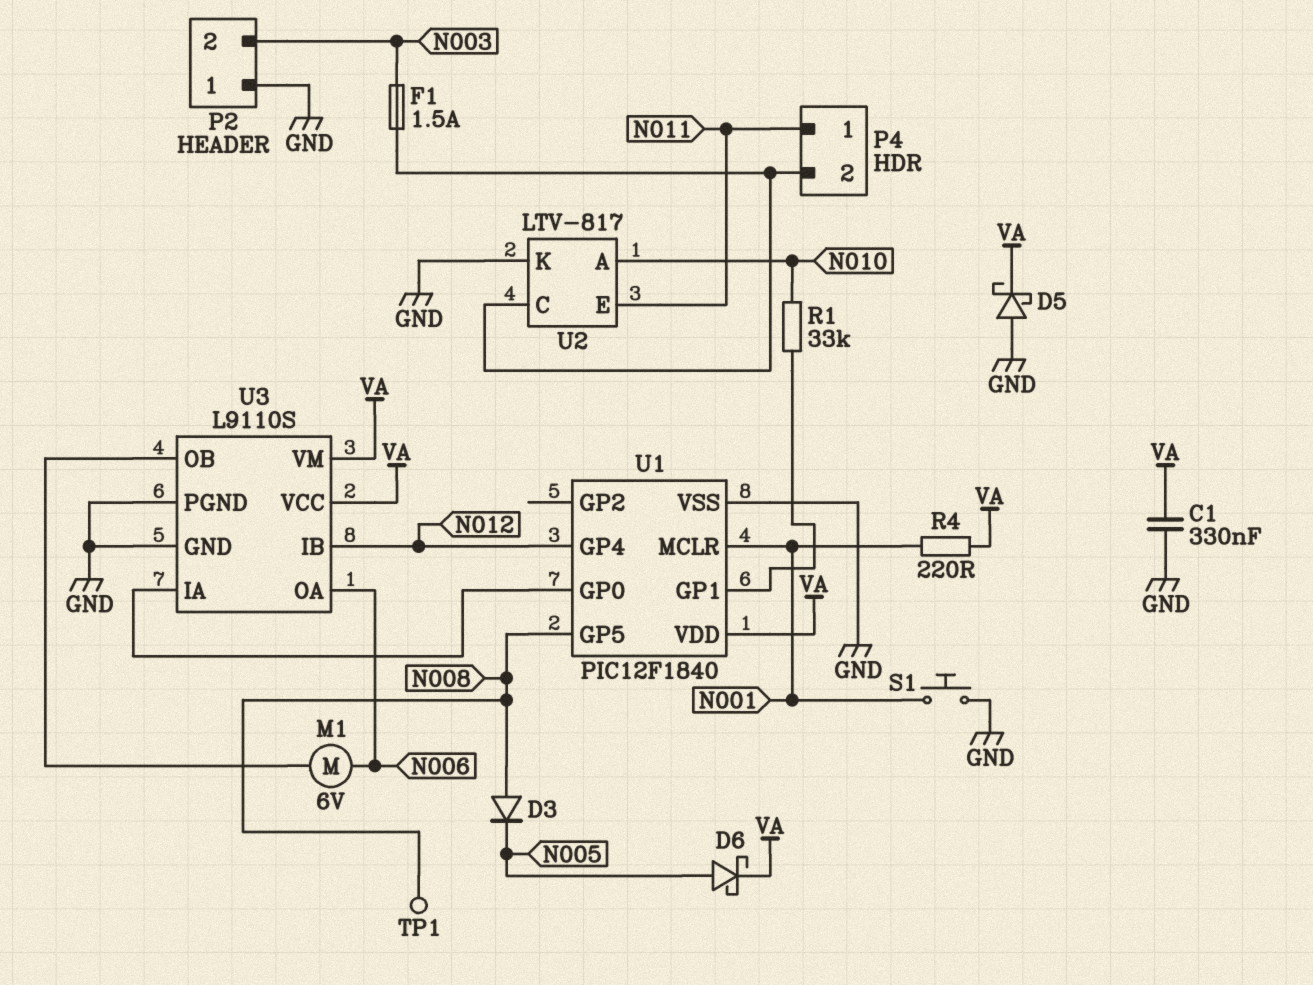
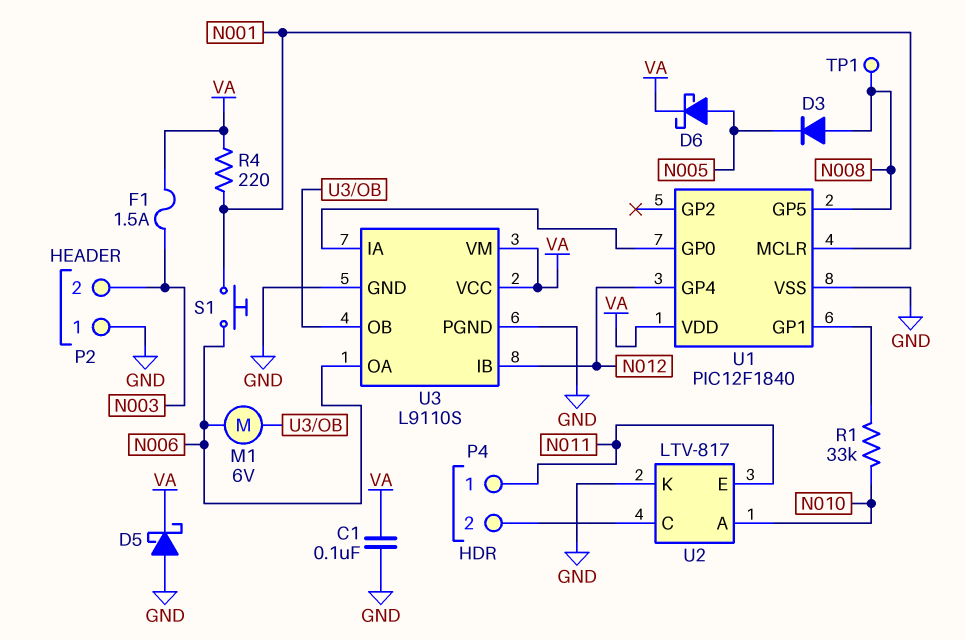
C1: 330nF (GND, VA) -> 100nF (GND, VA)
F1: 1.5A (N003, P4/2) -> 1.5A (N003, VA)
S1: button (GND, N001) -> button (N001, N006)

